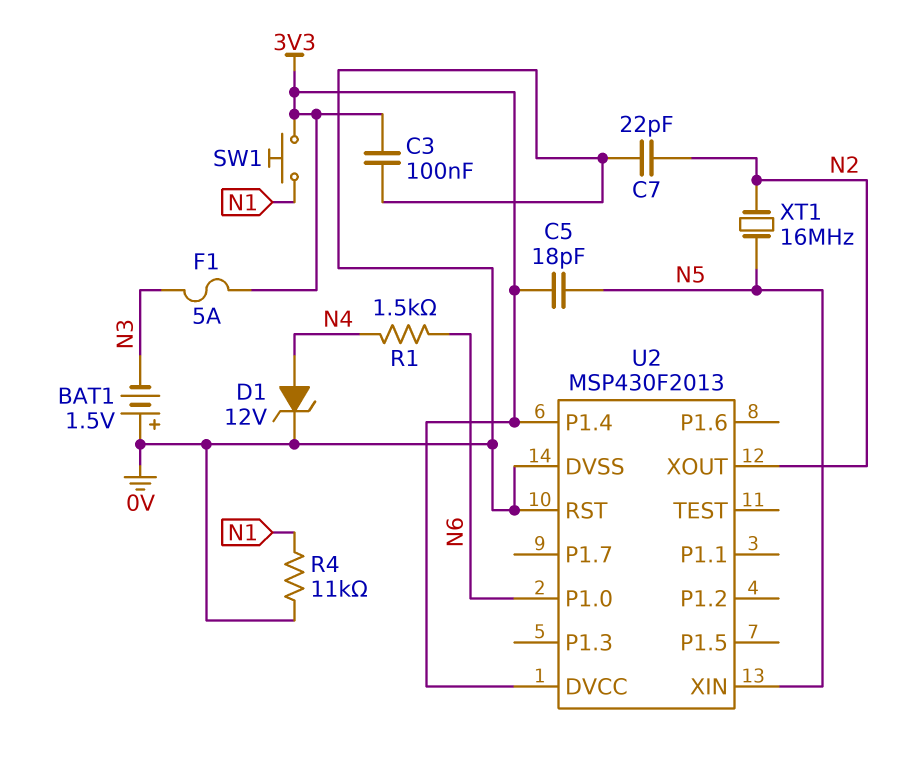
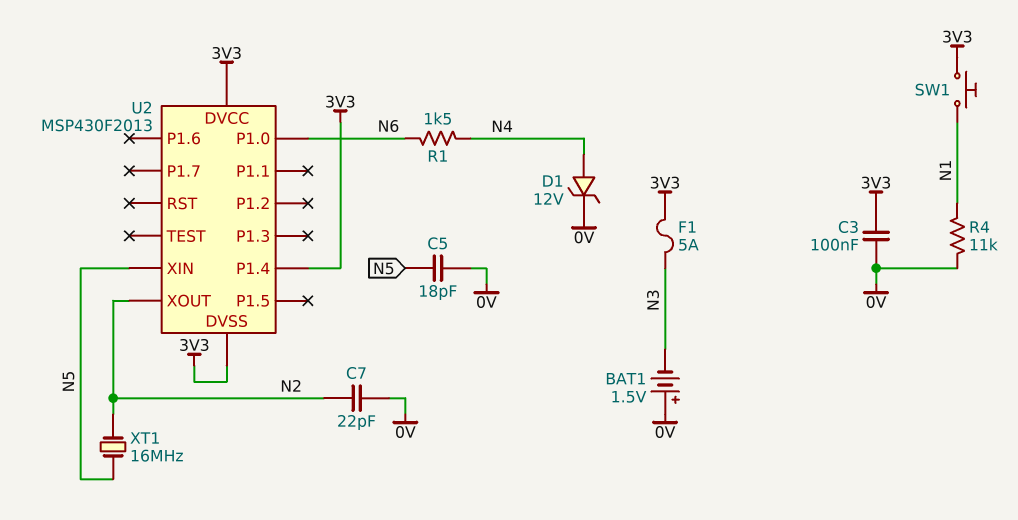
C5: 18pF (3V3, N5) -> 18pF (0V, N5)
U2 pin DVSS: 0V -> 3V3
U2 pin RST: 0V -> none

